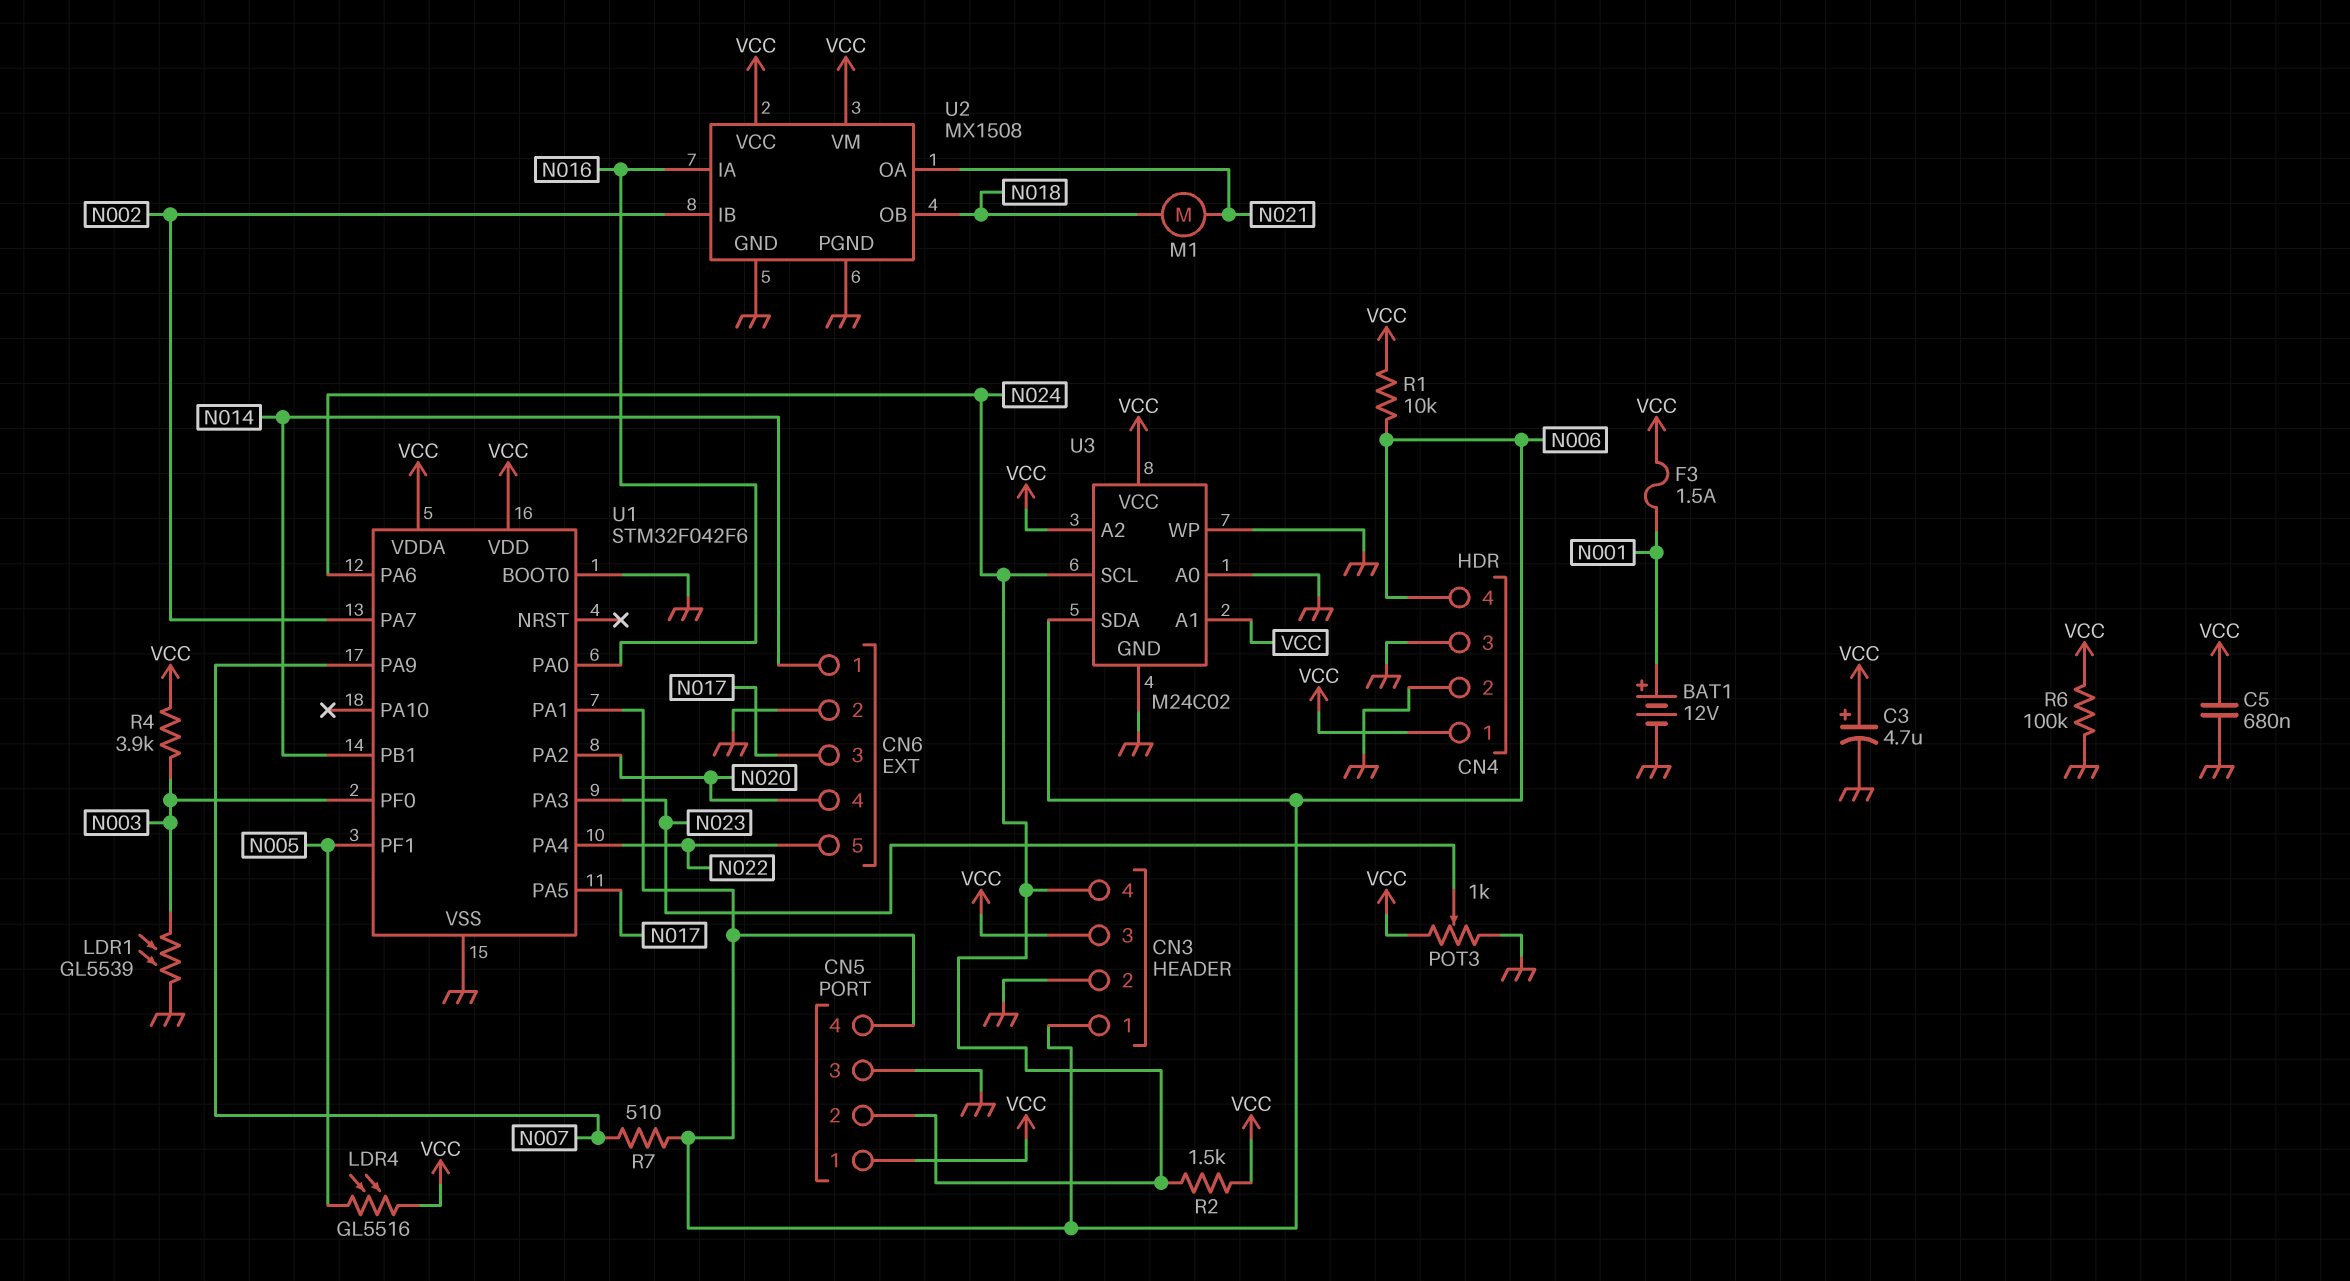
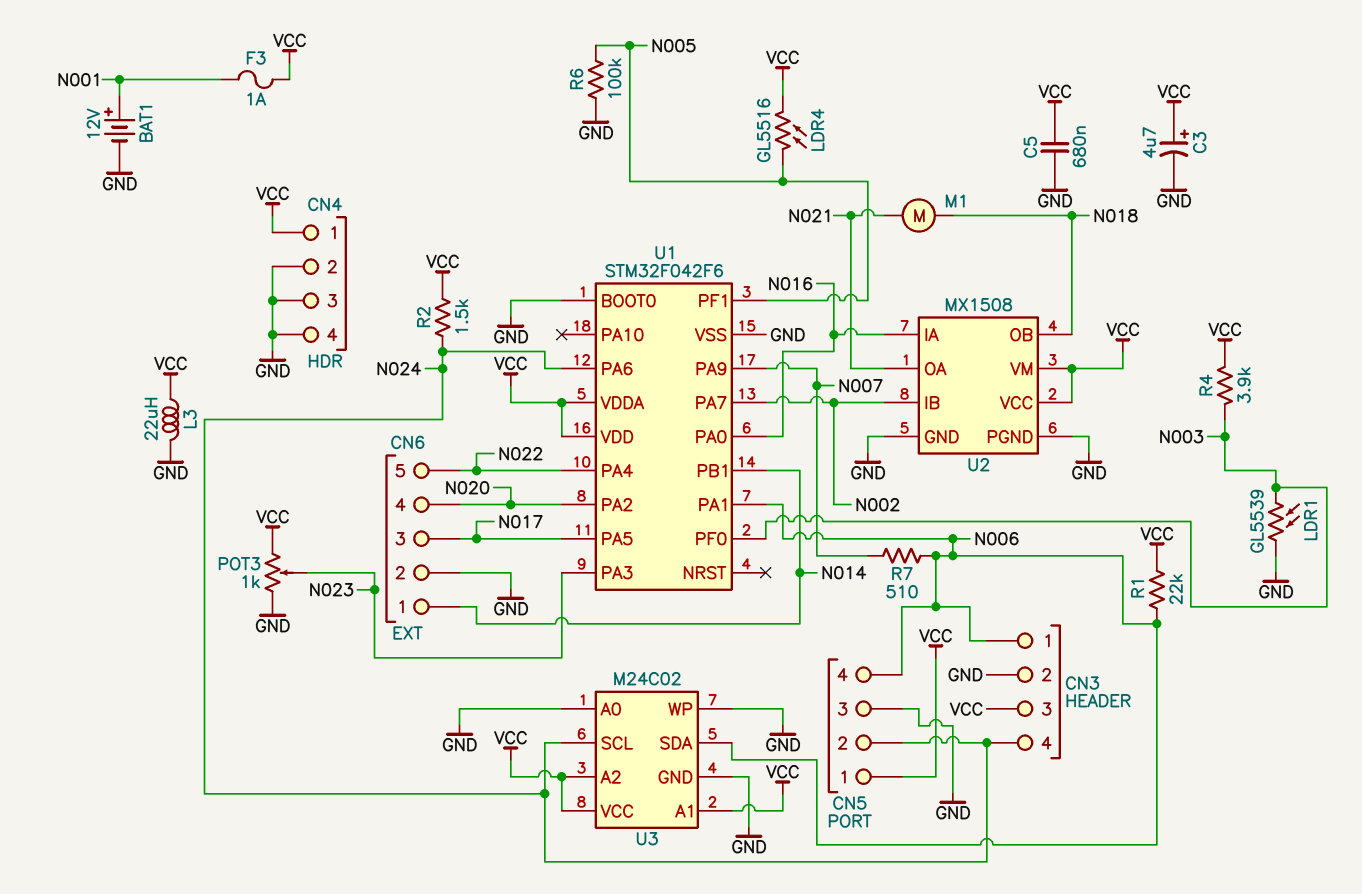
CN4 pin 4: N006 -> GND
F3: 1.5A (N001, VCC) -> 1A (N001, VCC)
L3: none -> 22uH (GND, VCC)
R1: 10k (N006, VCC) -> 22k (N006, VCC)
R6: 100k (GND, VCC) -> 100k (GND, N005)

